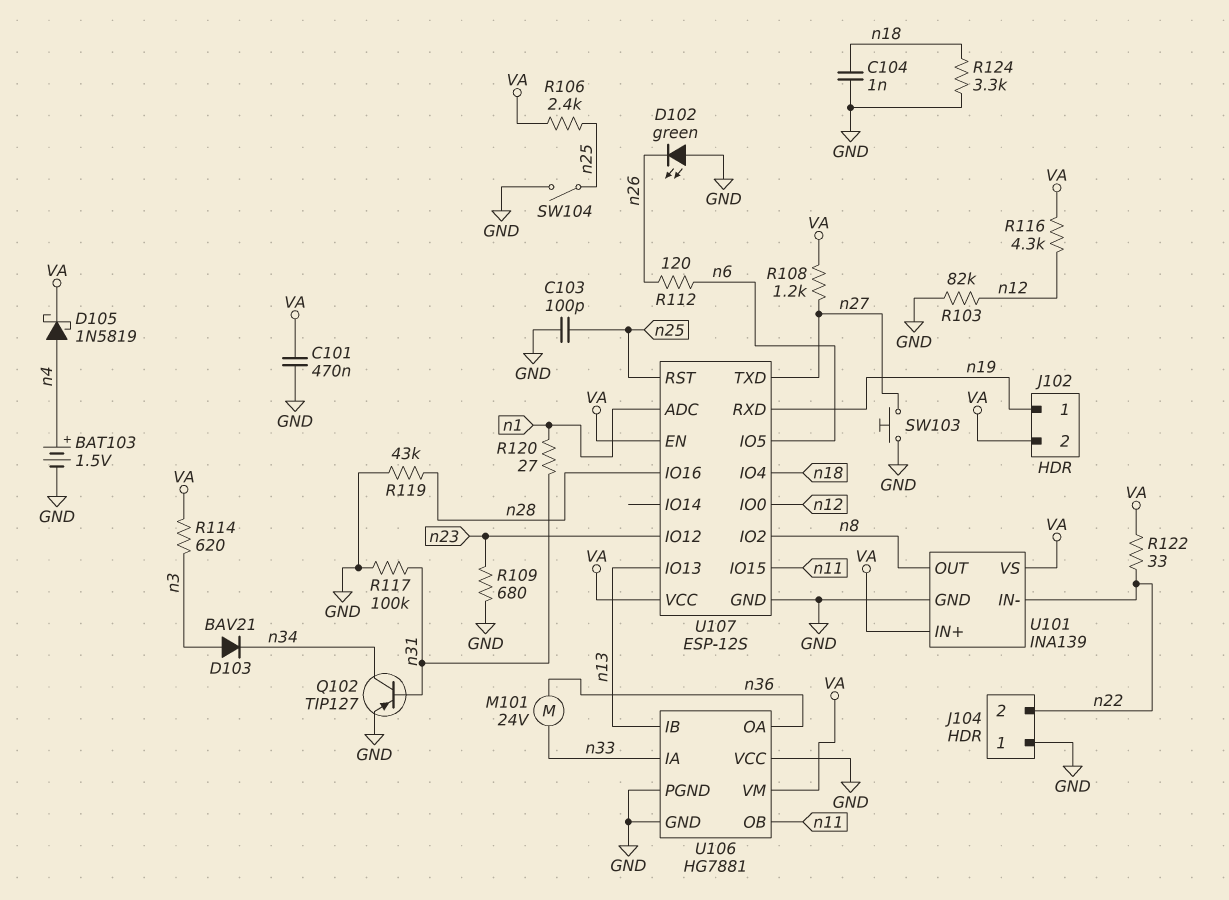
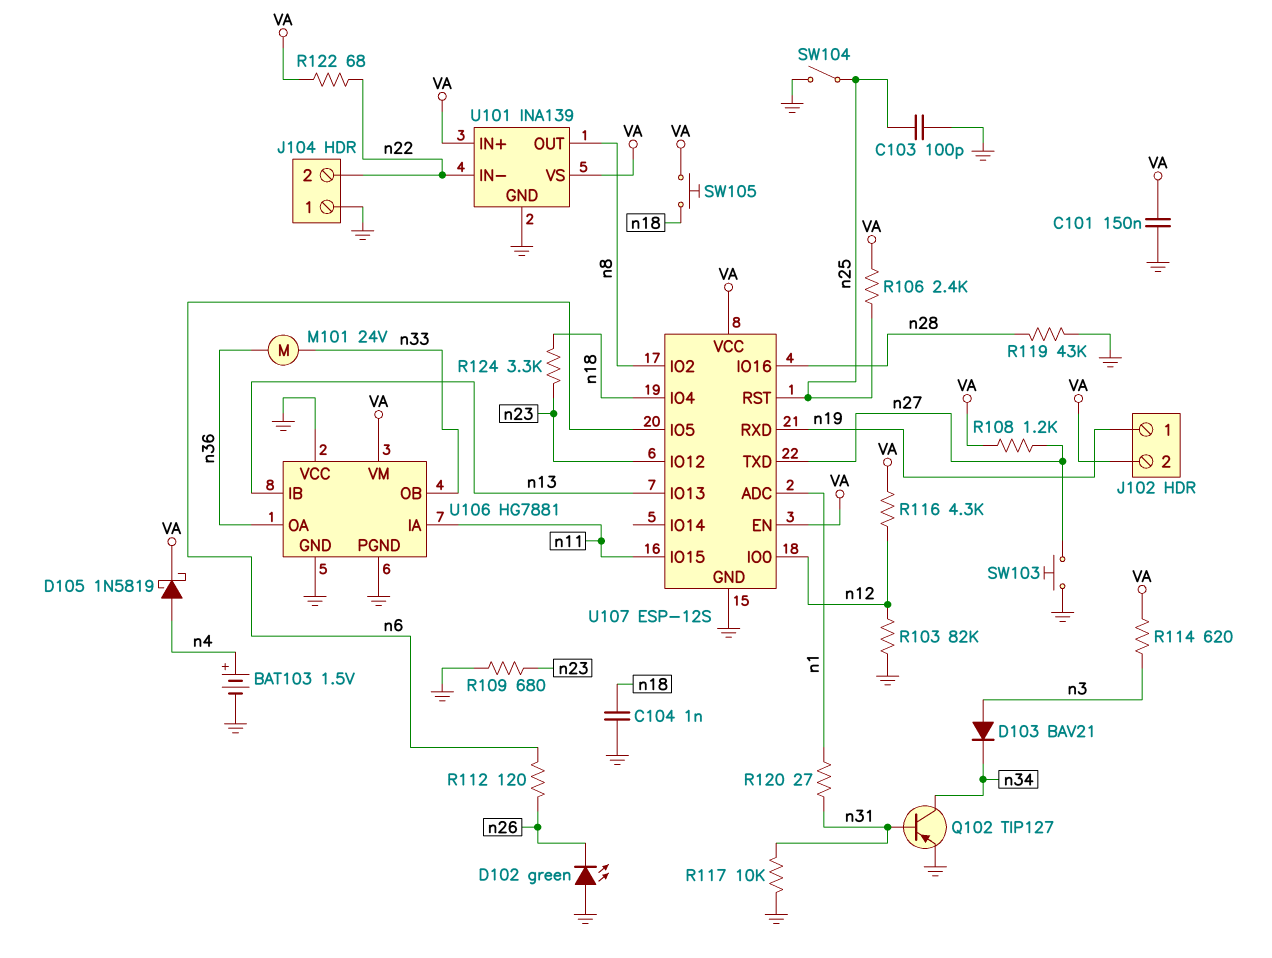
C101: 470nF (GND, VA) -> 150nF (GND, VA)
R117: 100k (GND, n31) -> 10k (GND, n31)
R122: 33 (VA, n22) -> 68 (VA, n22)
R124: 3.3k (GND, n18) -> 3.3k (n18, n23)
SW105: none -> button (VA, n18)
U106 pin IA: n33 -> n11
U106 pin OB: n11 -> n33

